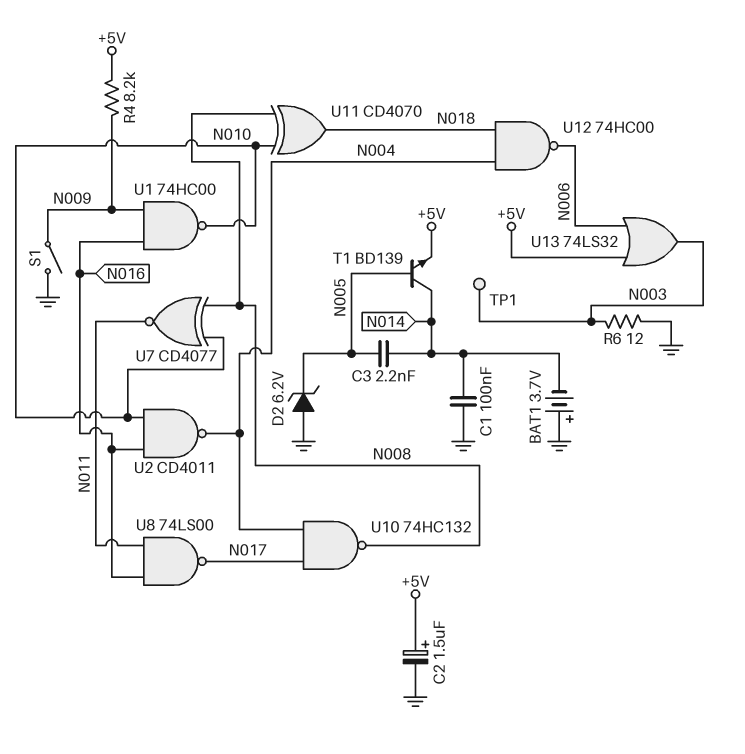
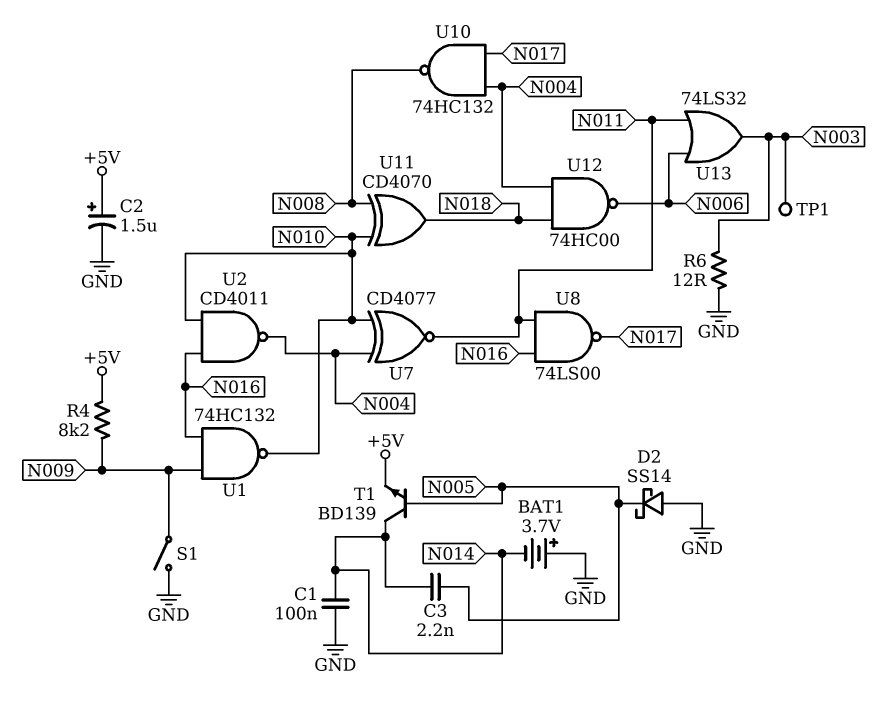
D2: zener 6.2V (A GND, K N005) -> schottky SS14 (A GND, K N005)
U1: NAND 74HC00 (in N009, in N016, out N010) -> NAND 74HC132 (in N009, in N016, out N010)
U7: XNOR CD4077 (in N008, in N010, out N011) -> XNOR CD4077 (in N004, in N010, out N011)
U13: OR 74LS32 (in +5V, in N006, out N003) -> OR 74LS32 (in N006, in N011, out N003)

